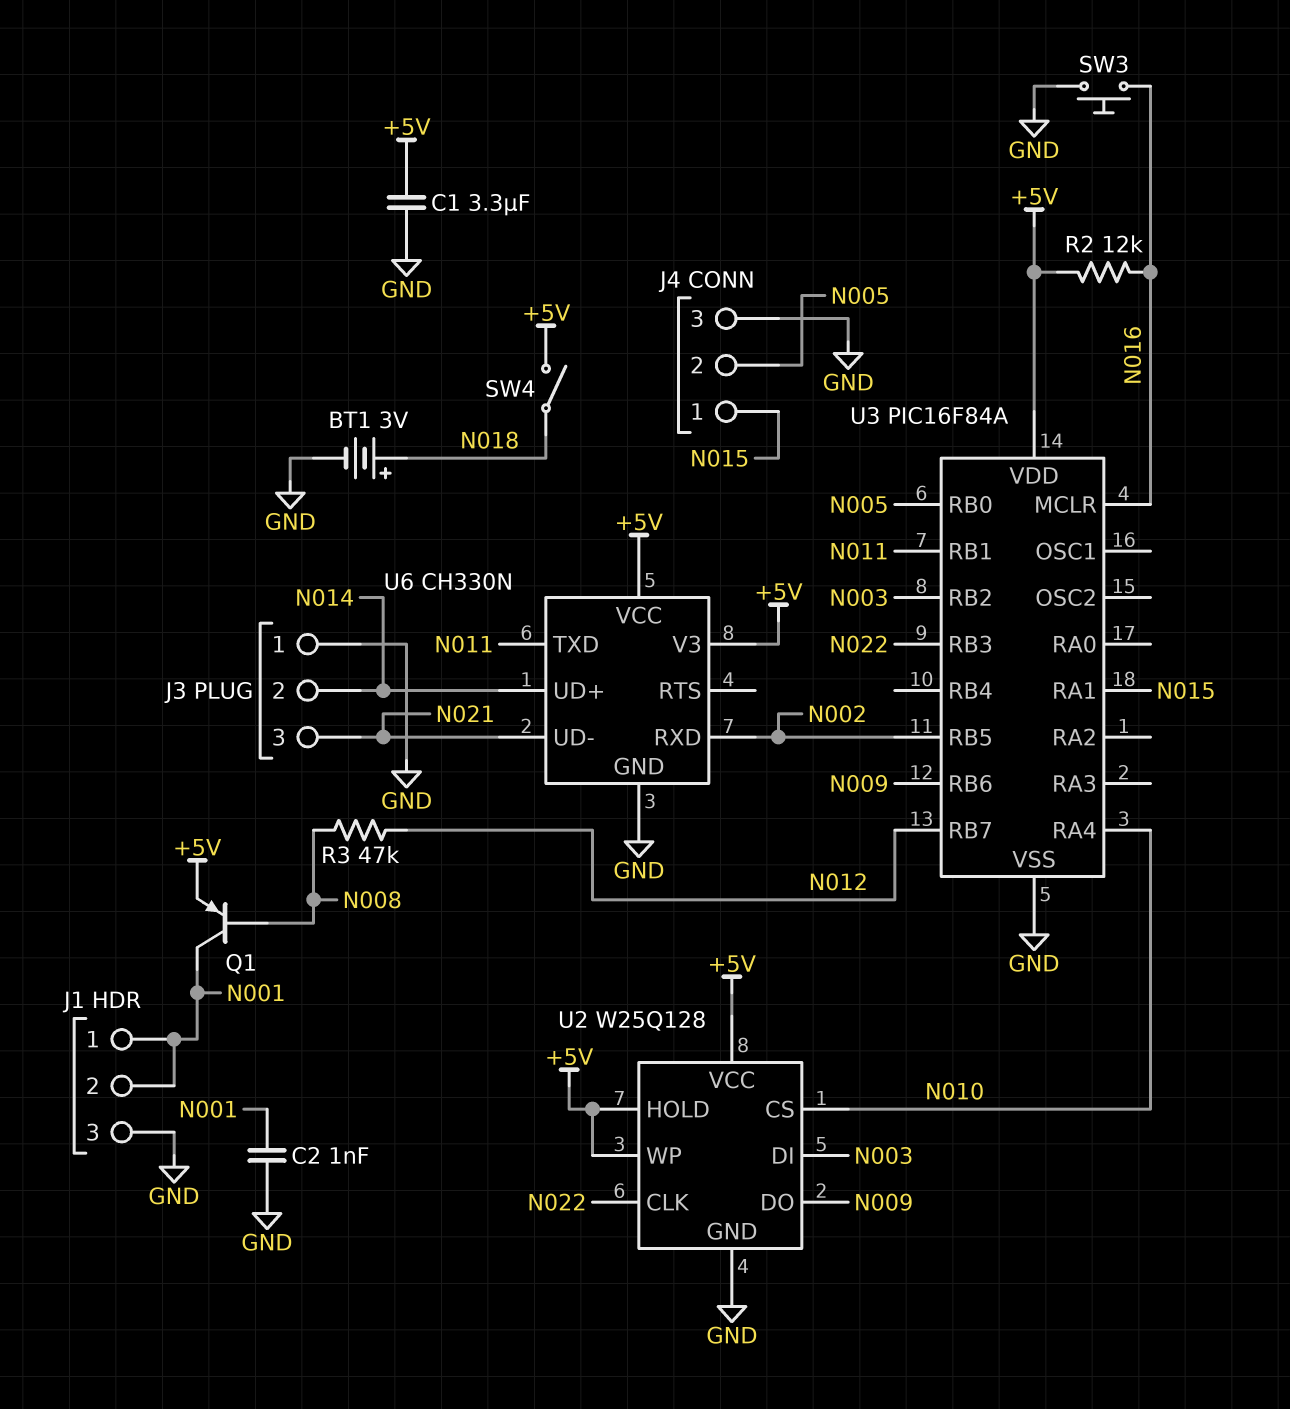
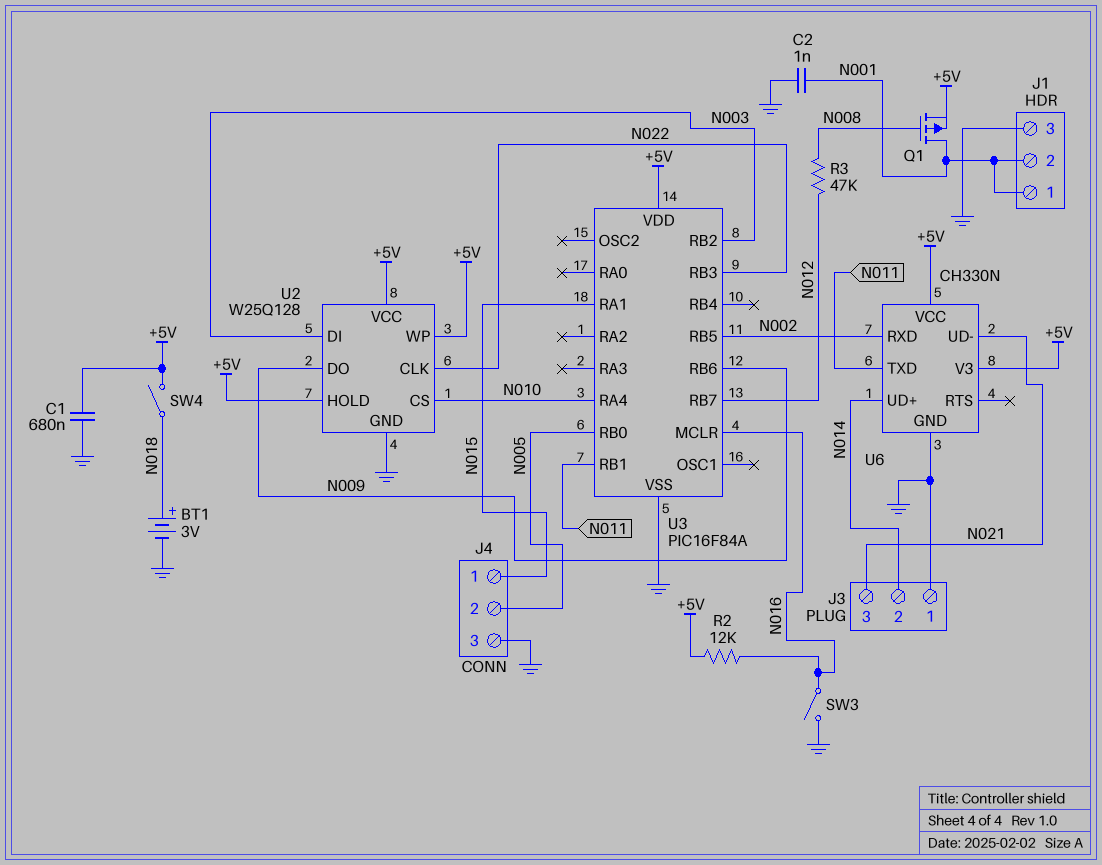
C1: 3.3uF (+5V, GND) -> 680nF (+5V, GND)
Q1: PNP (B N008, C N001, E +5V) -> PMOS (G N008, D N001, S +5V)
SW3: button (GND, N016) -> switch (GND, N016)

